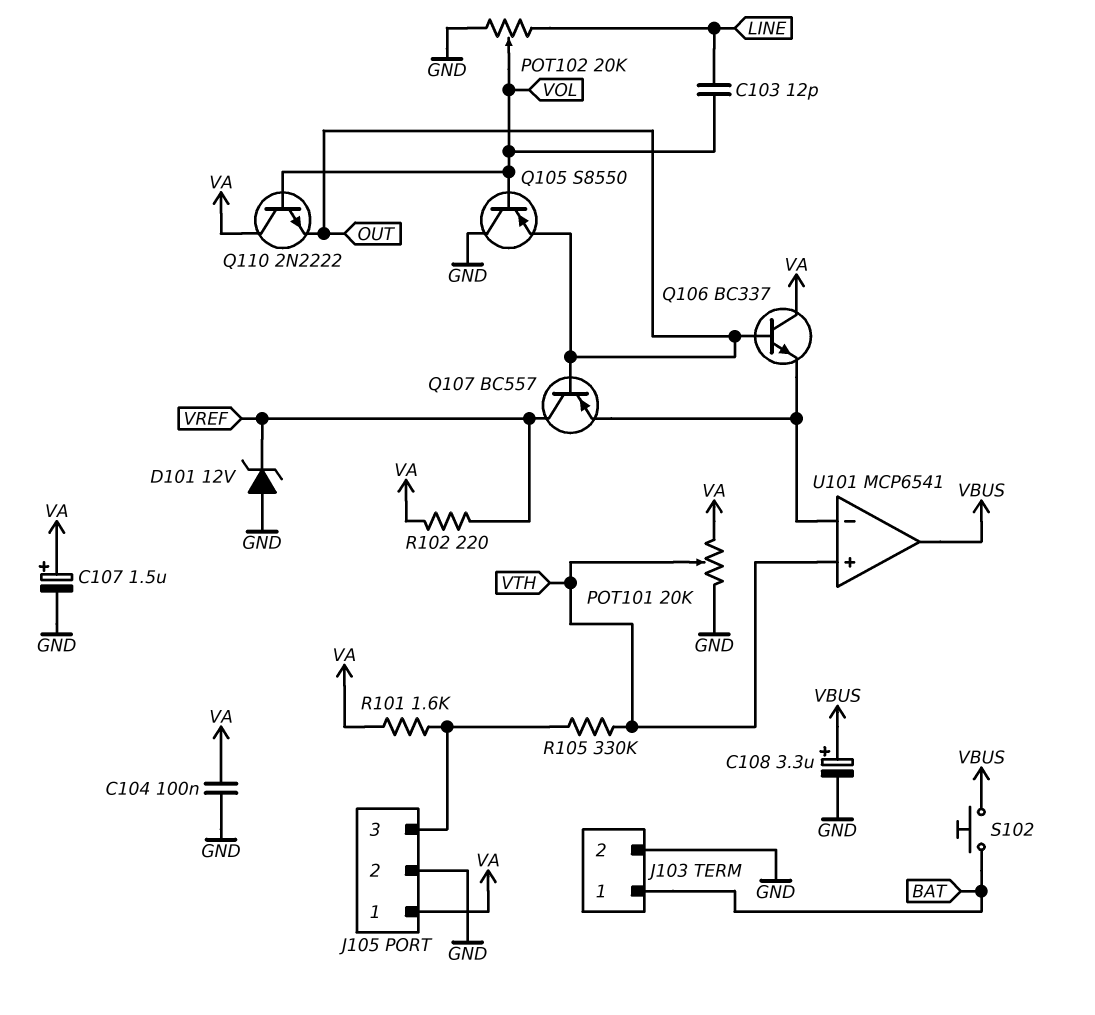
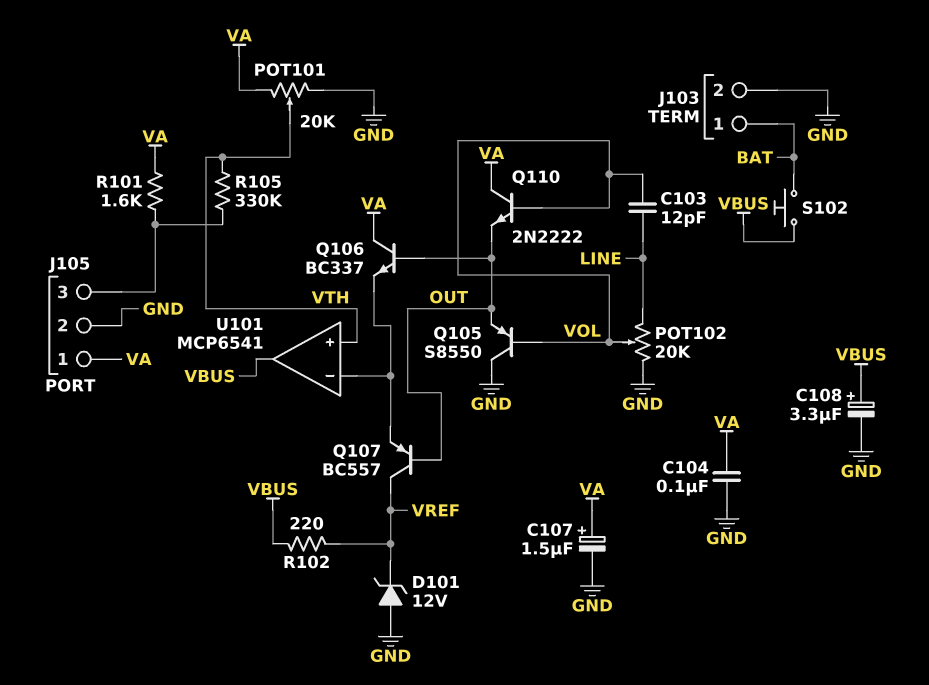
R102: 220 (VA, VREF) -> 220 (VBUS, VREF)

